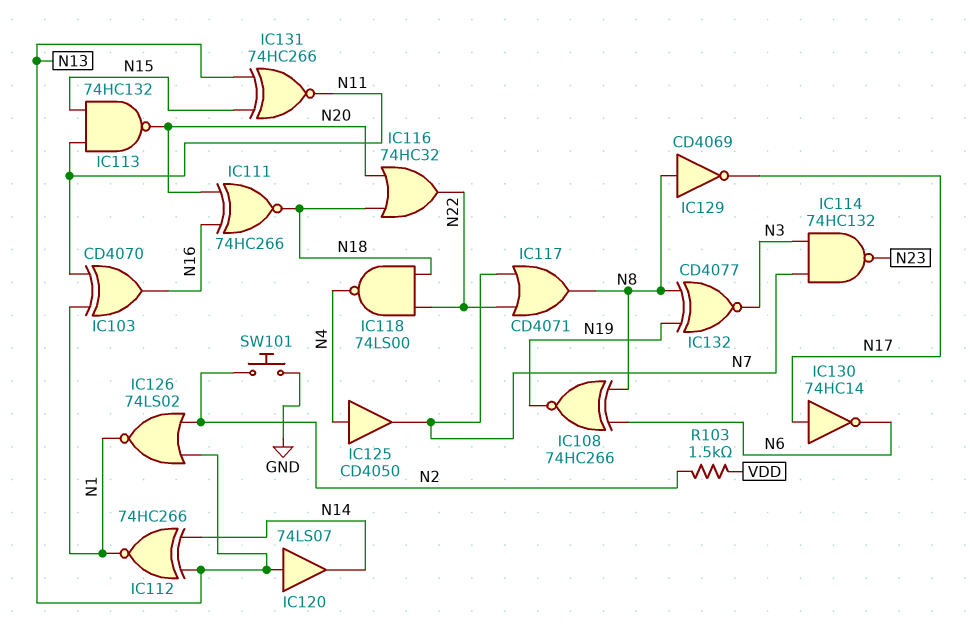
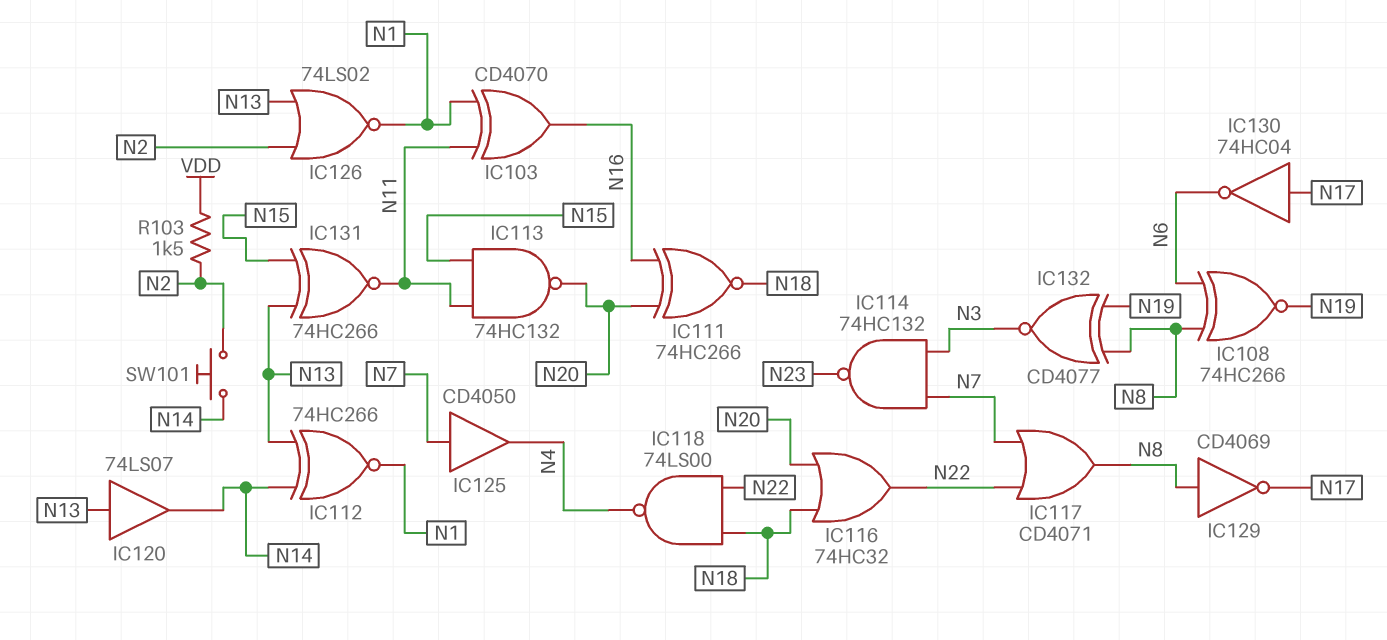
IC125: buffer CD4050 (in N4, out N7) -> buffer CD4050 (in N7, out N4)
IC130: NOT 74HC14 (in N17, out N6) -> NOT 74HC04 (in N17, out N6)
SW101: button (GND, N2) -> button (N2, N14)

